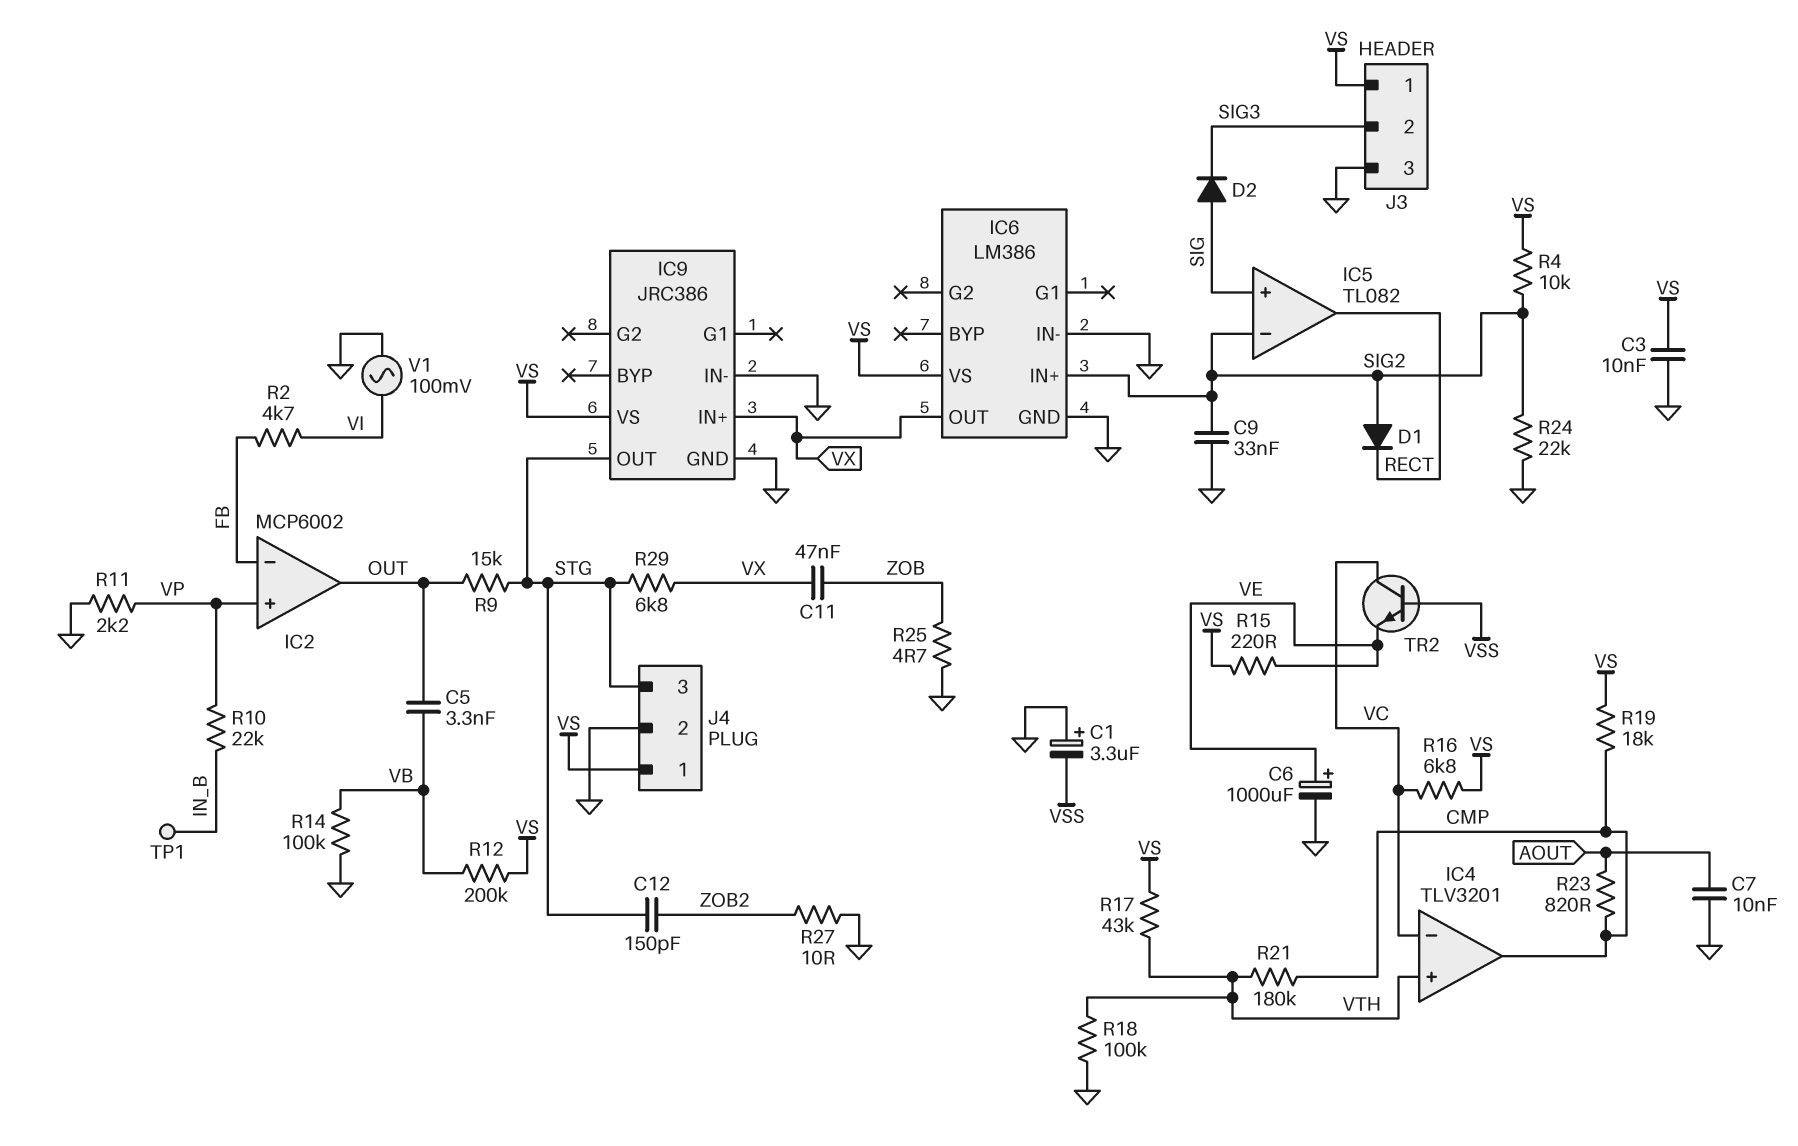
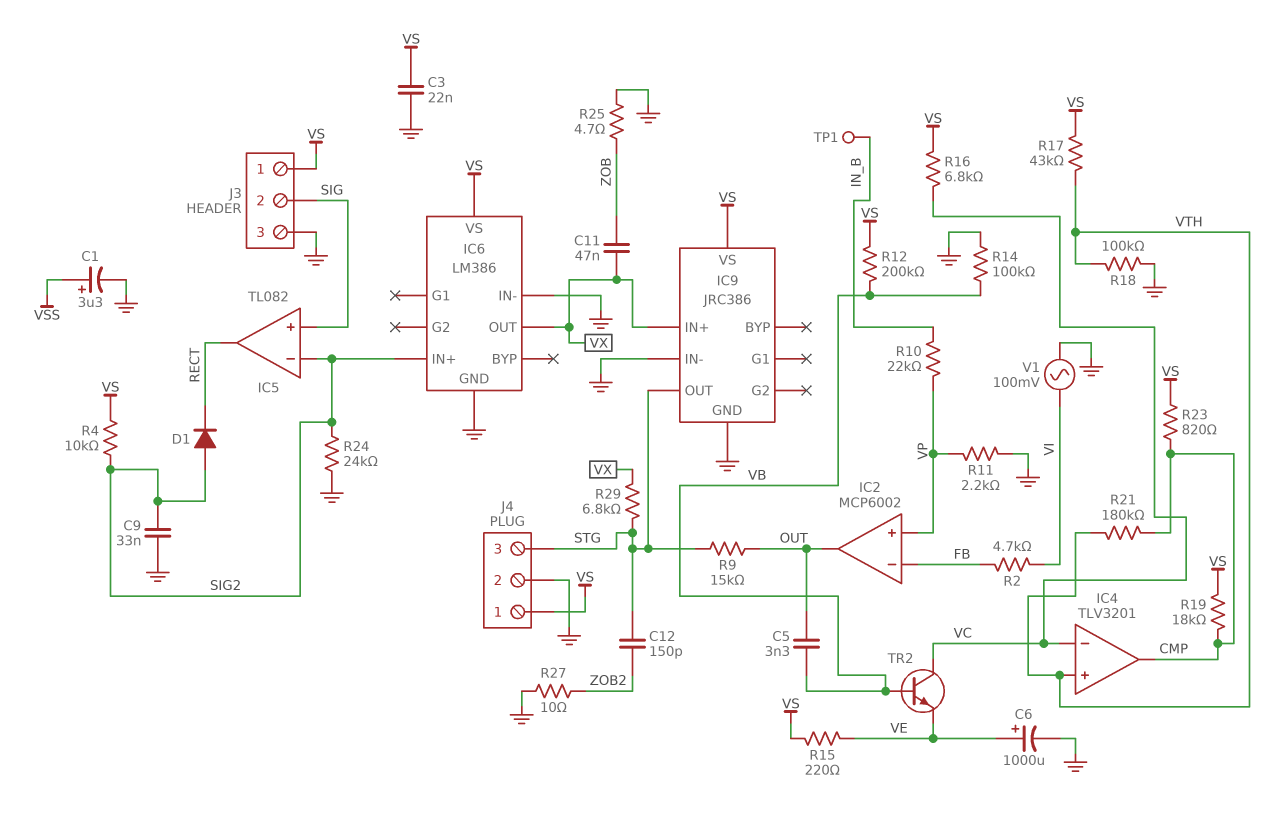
C1: 3.3uF (plus GND, minus VSS) -> 3.3uF (plus VSS, minus GND)
C3: 10nF (GND, VS) -> 22nF (GND, VS)
C7: 10nF (AOUT, GND) -> none
D2: diode (A SIG, K SIG3) -> none
J3 pin 2: SIG3 -> SIG
R23: 820 (AOUT, CMP) -> 820 (CMP, VS)
R24: 22k (GND, SIG2) -> 24k (GND, SIG2)
TR2: NPN (B VSS, C VC, E VE) -> NPN (B VB, C VC, E VE)

